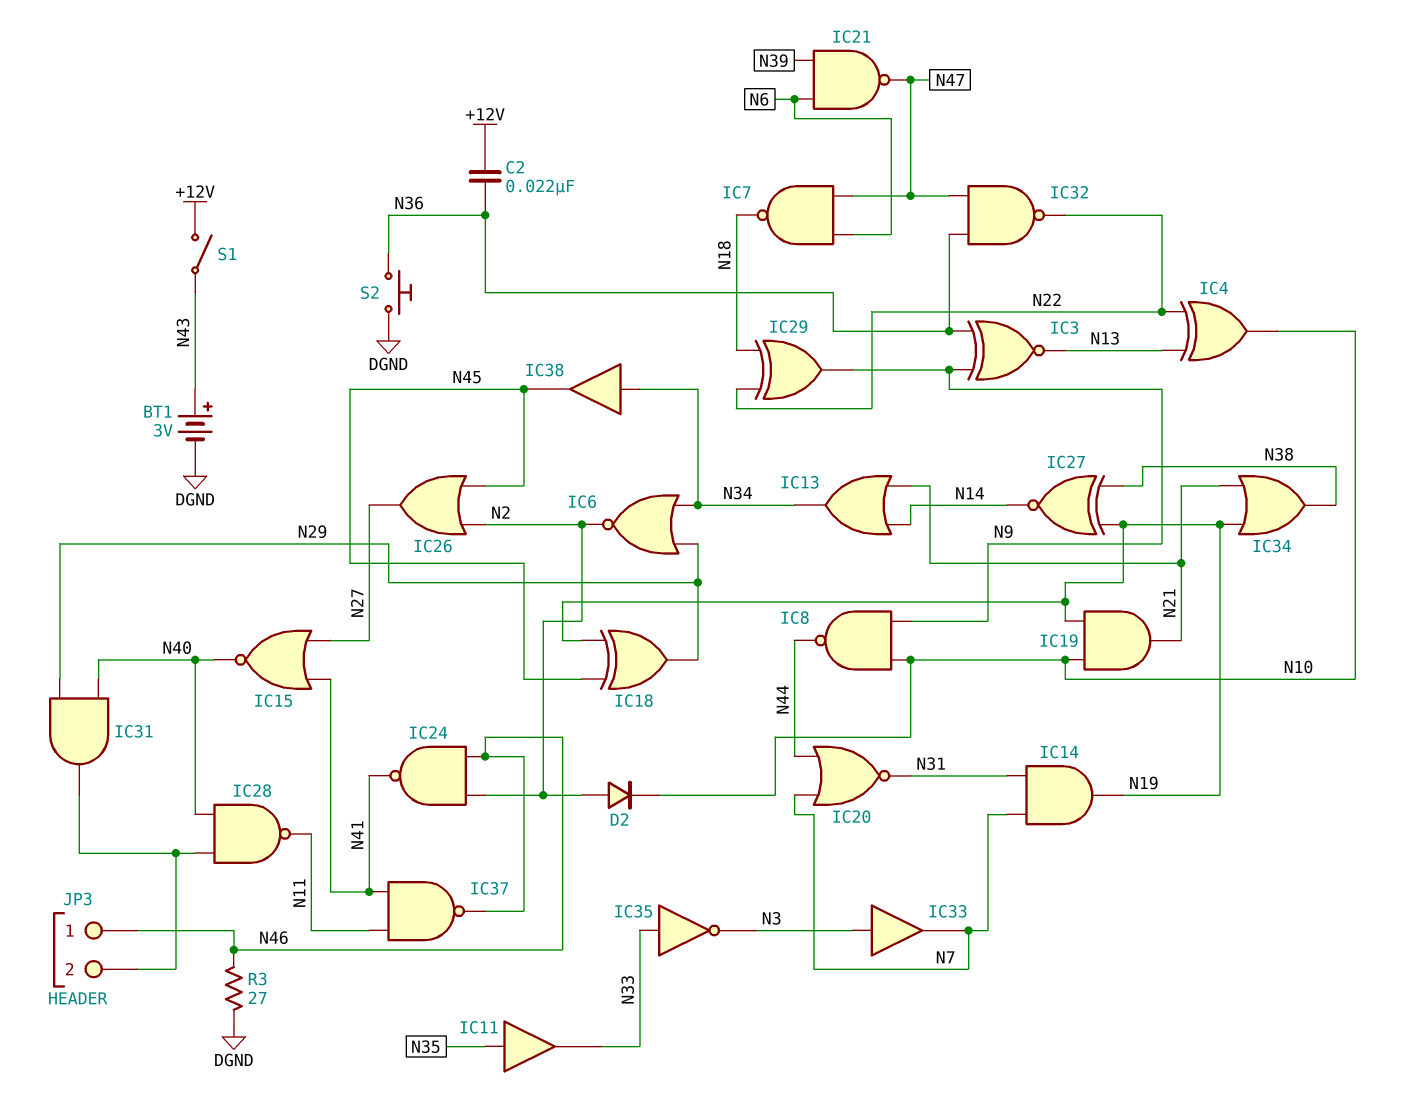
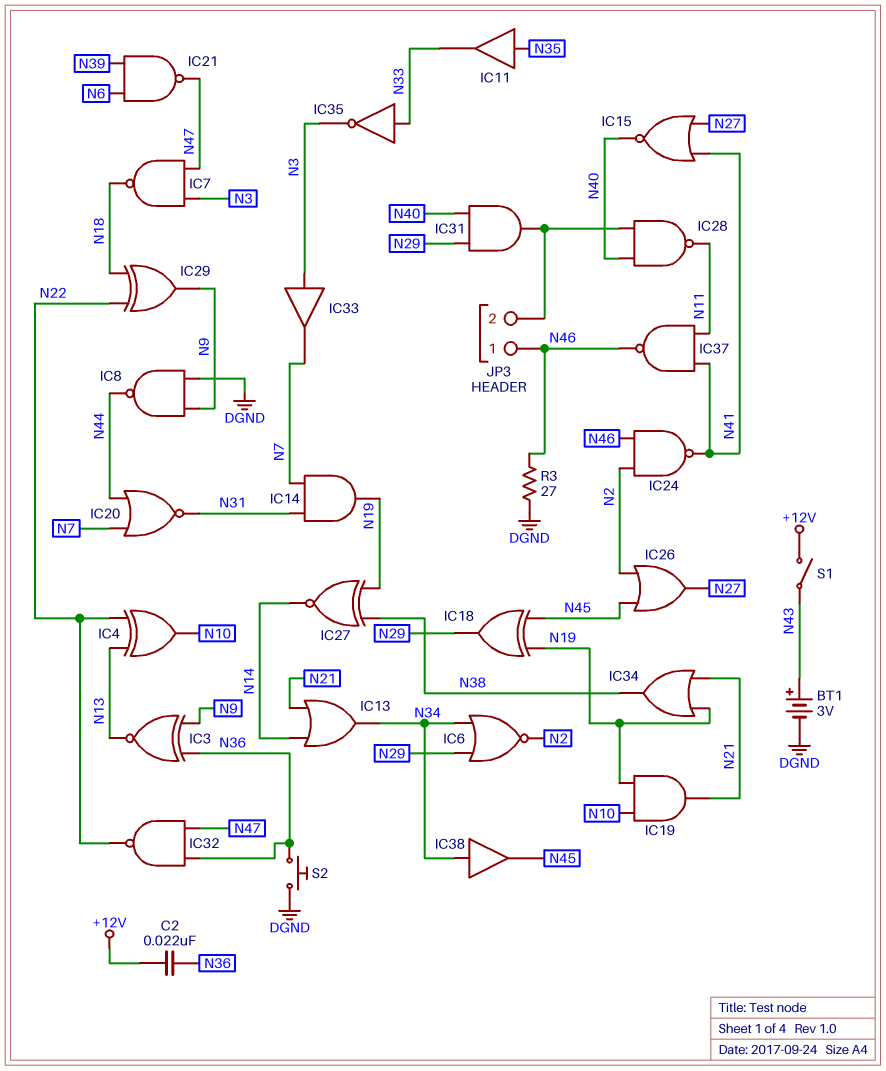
D2: diode (A N2, K N10) -> none
IC7: NAND (in N6, in N47, out N18) -> NAND (in N3, in N47, out N18)
IC8: NAND (in N9, in N10, out N44) -> NAND (in DGND, in N9, out N44)

